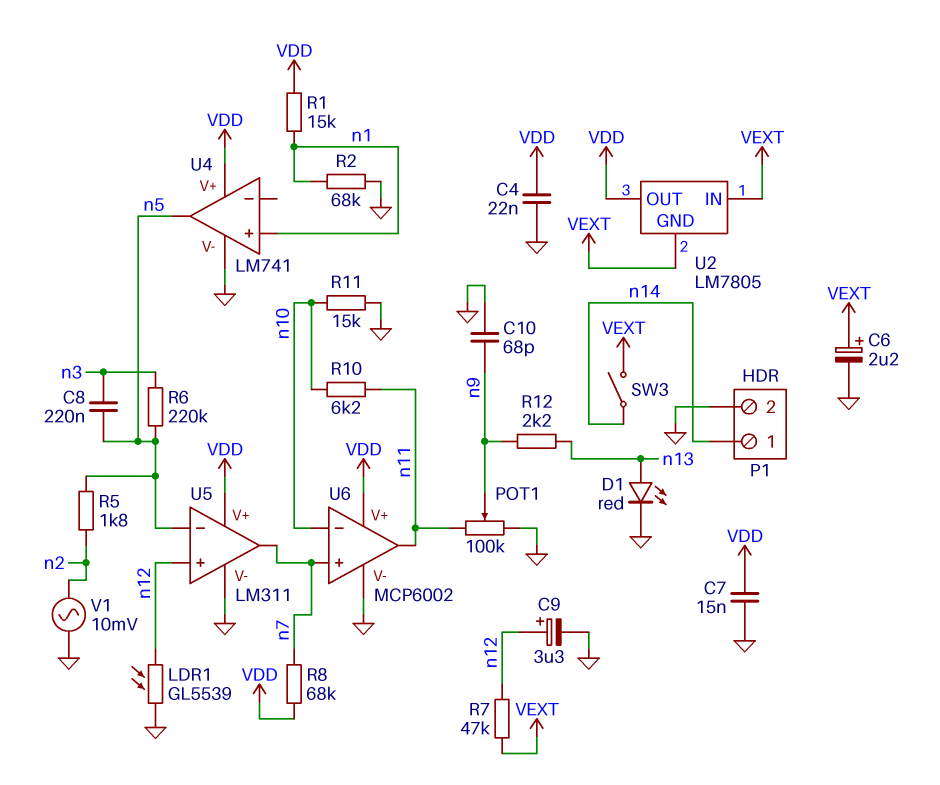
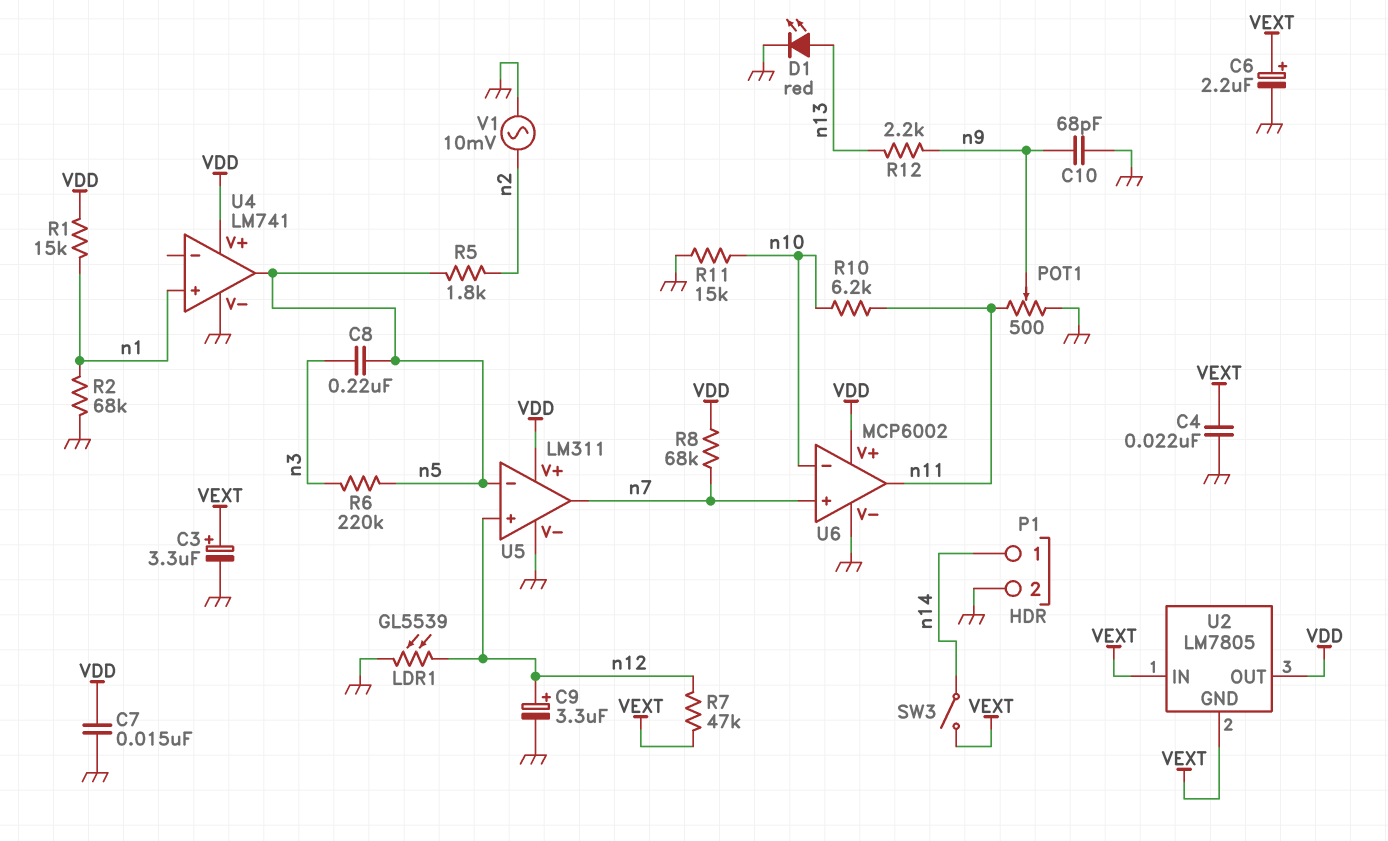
C3: none -> 3.3uF (plus VEXT, minus GND)
C4: 22nF (GND, VDD) -> 22nF (GND, VEXT)
POT1: 100k (GND, n11, wiper n9) -> 500 (GND, n11, wiper n9)

